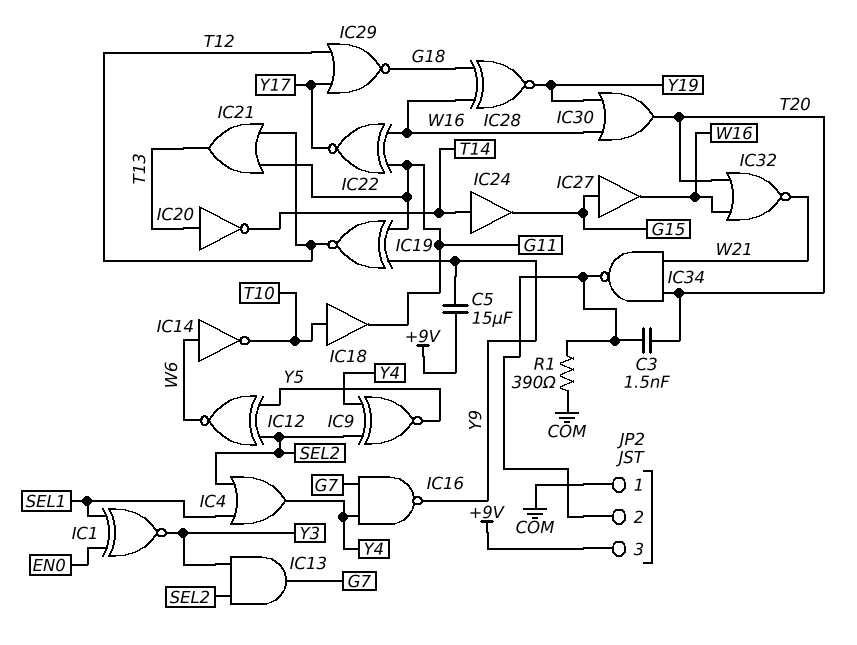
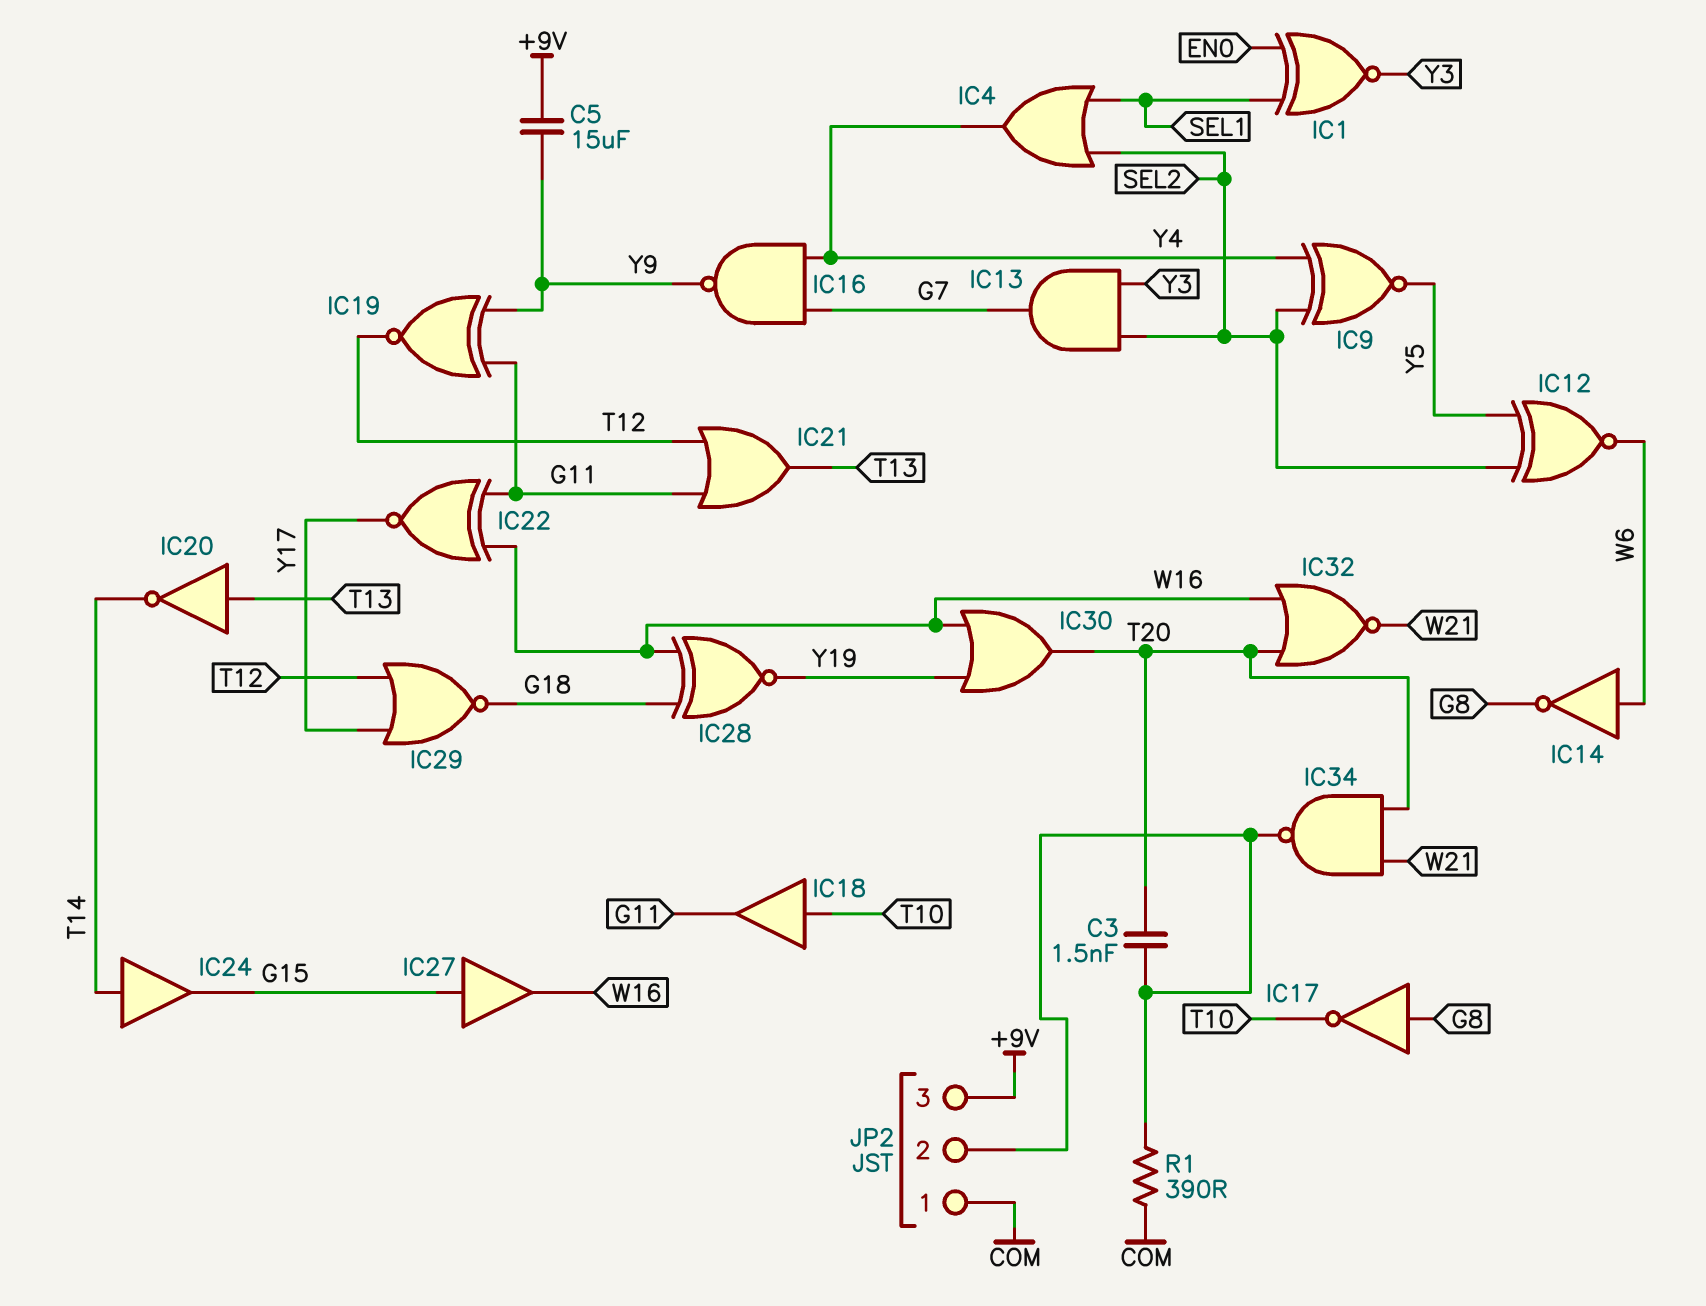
IC14: NOT (in W6, out T10) -> NOT (in W6, out G8)
IC17: none -> NOT (in G8, out T10)

